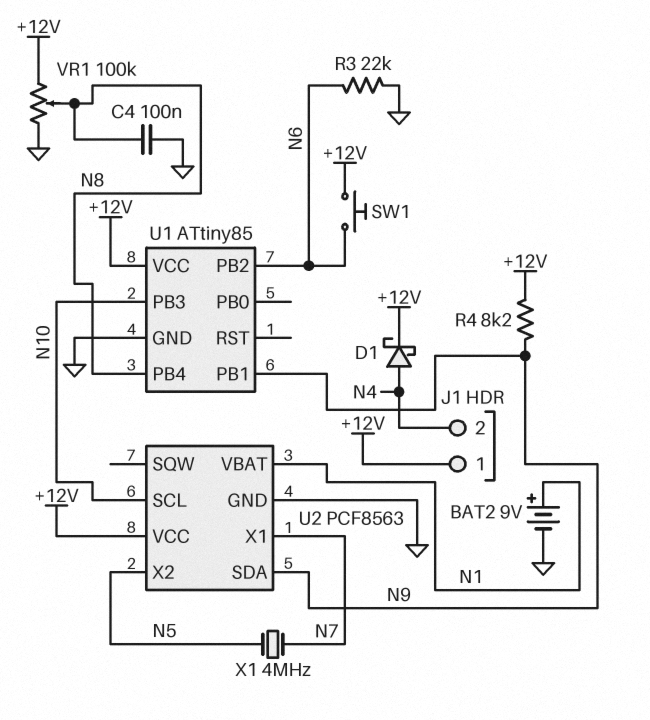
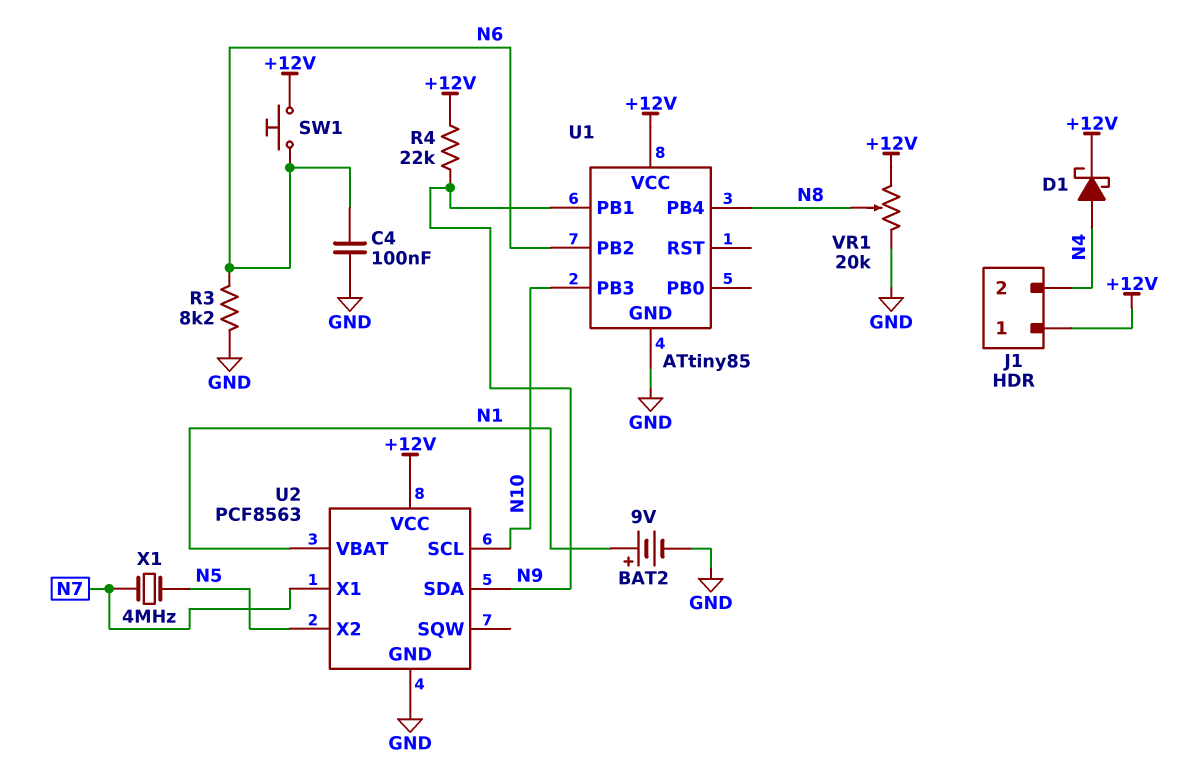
C4: 100nF (GND, N8) -> 100nF (GND, N6)
R3: 22k (GND, N6) -> 8.2k (GND, N6)
R4: 8.2k (+12V, N9) -> 22k (+12V, N9)
VR1: 100k (+12V, GND, wiper N8) -> 20k (+12V, GND, wiper N8)

